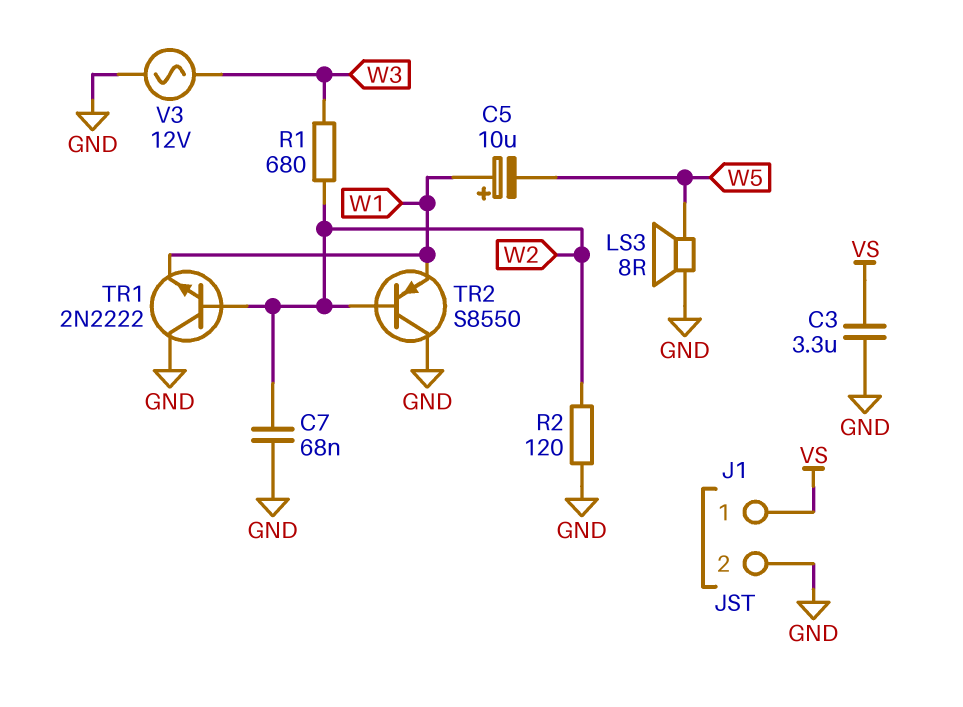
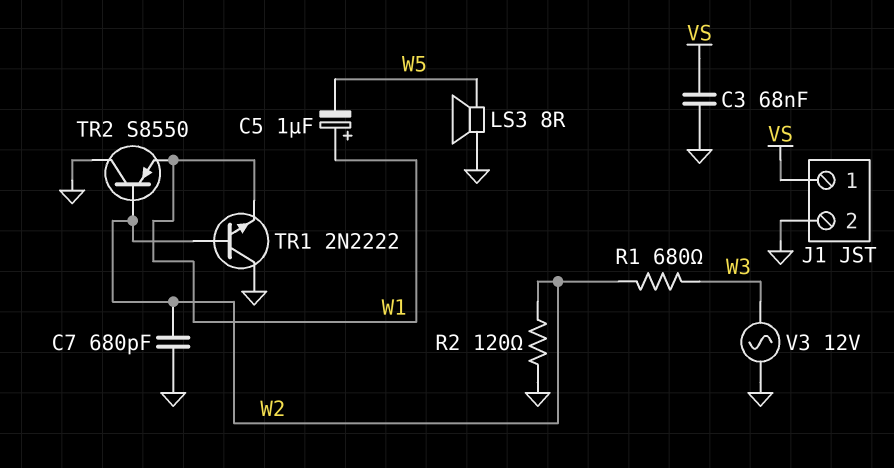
C3: 3.3uF (GND, VS) -> 68nF (GND, VS)
C5: 10uF (plus W1, minus W5) -> 1uF (plus W1, minus W5)
C7: 68nF (GND, W2) -> 680pF (GND, W2)

